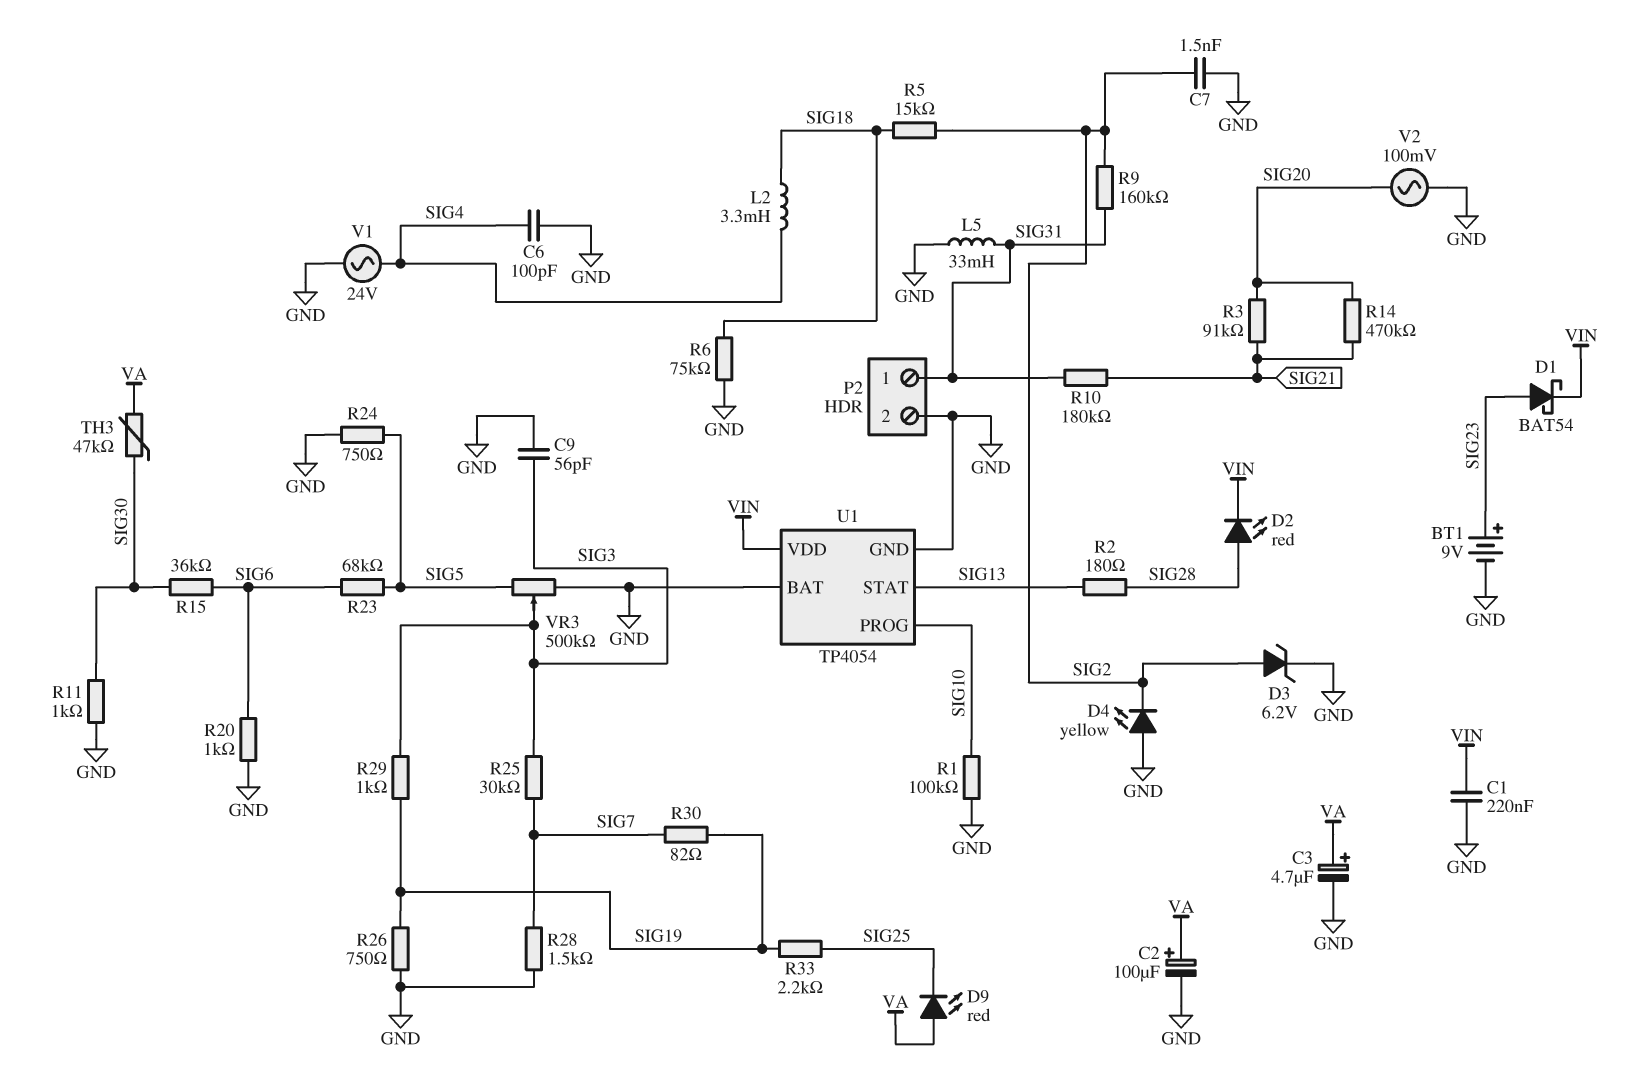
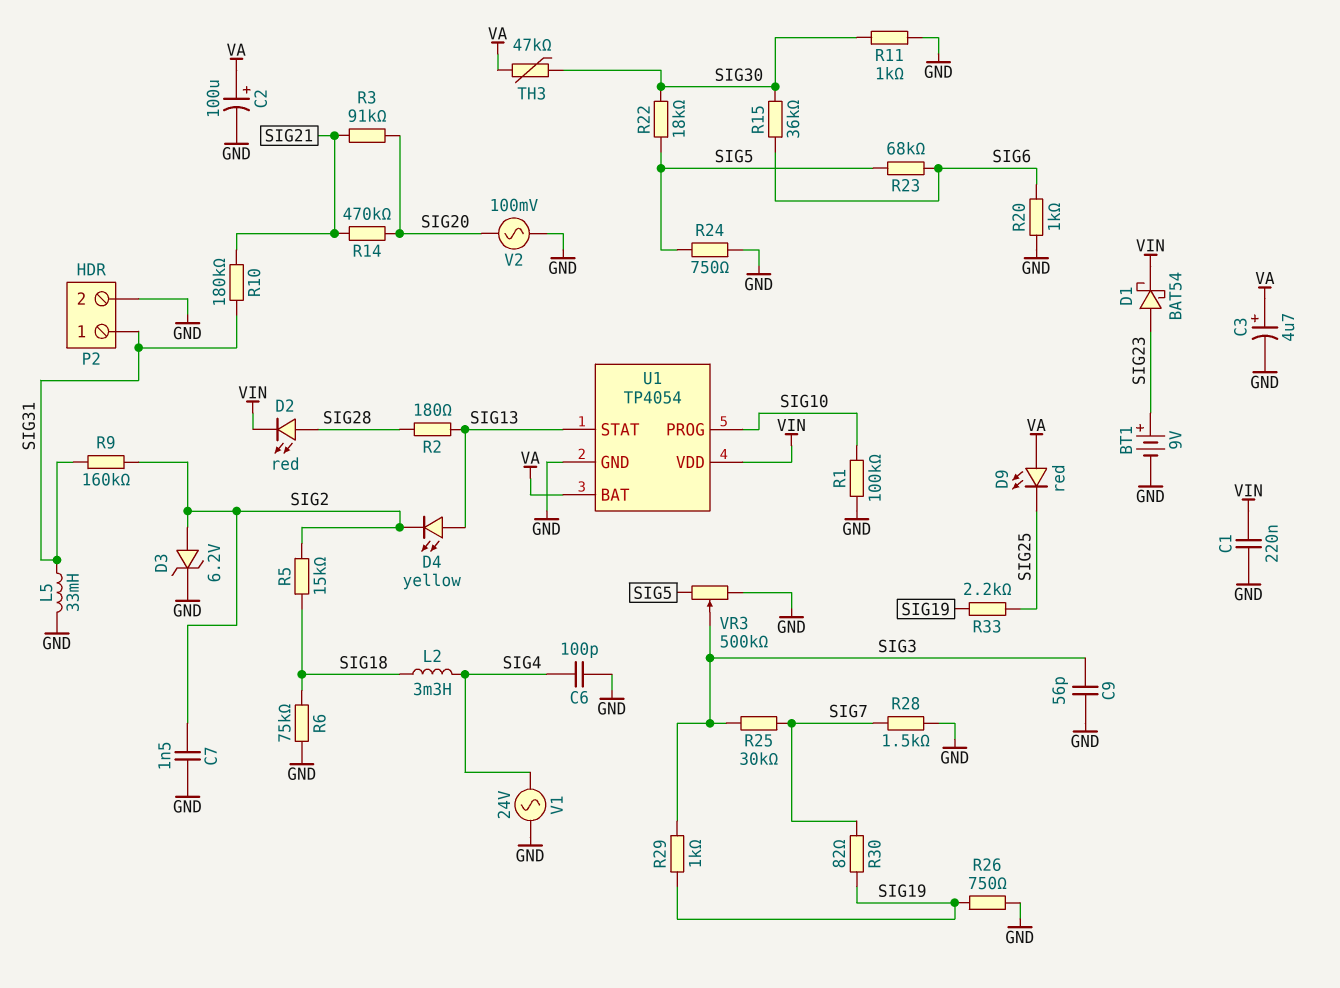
D4: LED yellow (A GND, K SIG2) -> LED yellow (A SIG13, K SIG2)
R22: none -> 18k (SIG5, SIG30)
U1 pin BAT: GND -> VA

